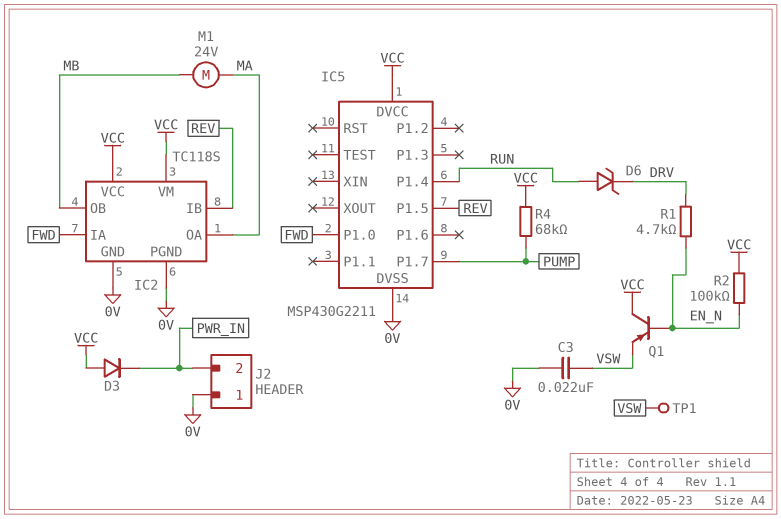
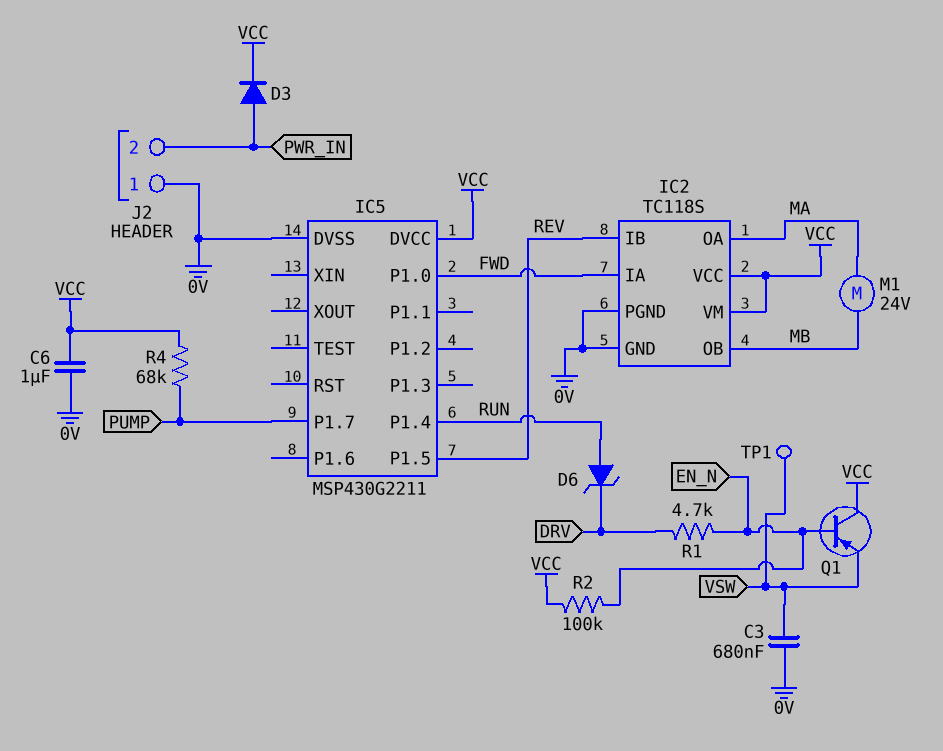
C3: 22nF (0V, VSW) -> 680nF (0V, VSW)
C6: none -> 1uF (0V, VCC)
D3: diode (A VCC, K PWR_IN) -> diode (A PWR_IN, K VCC)

